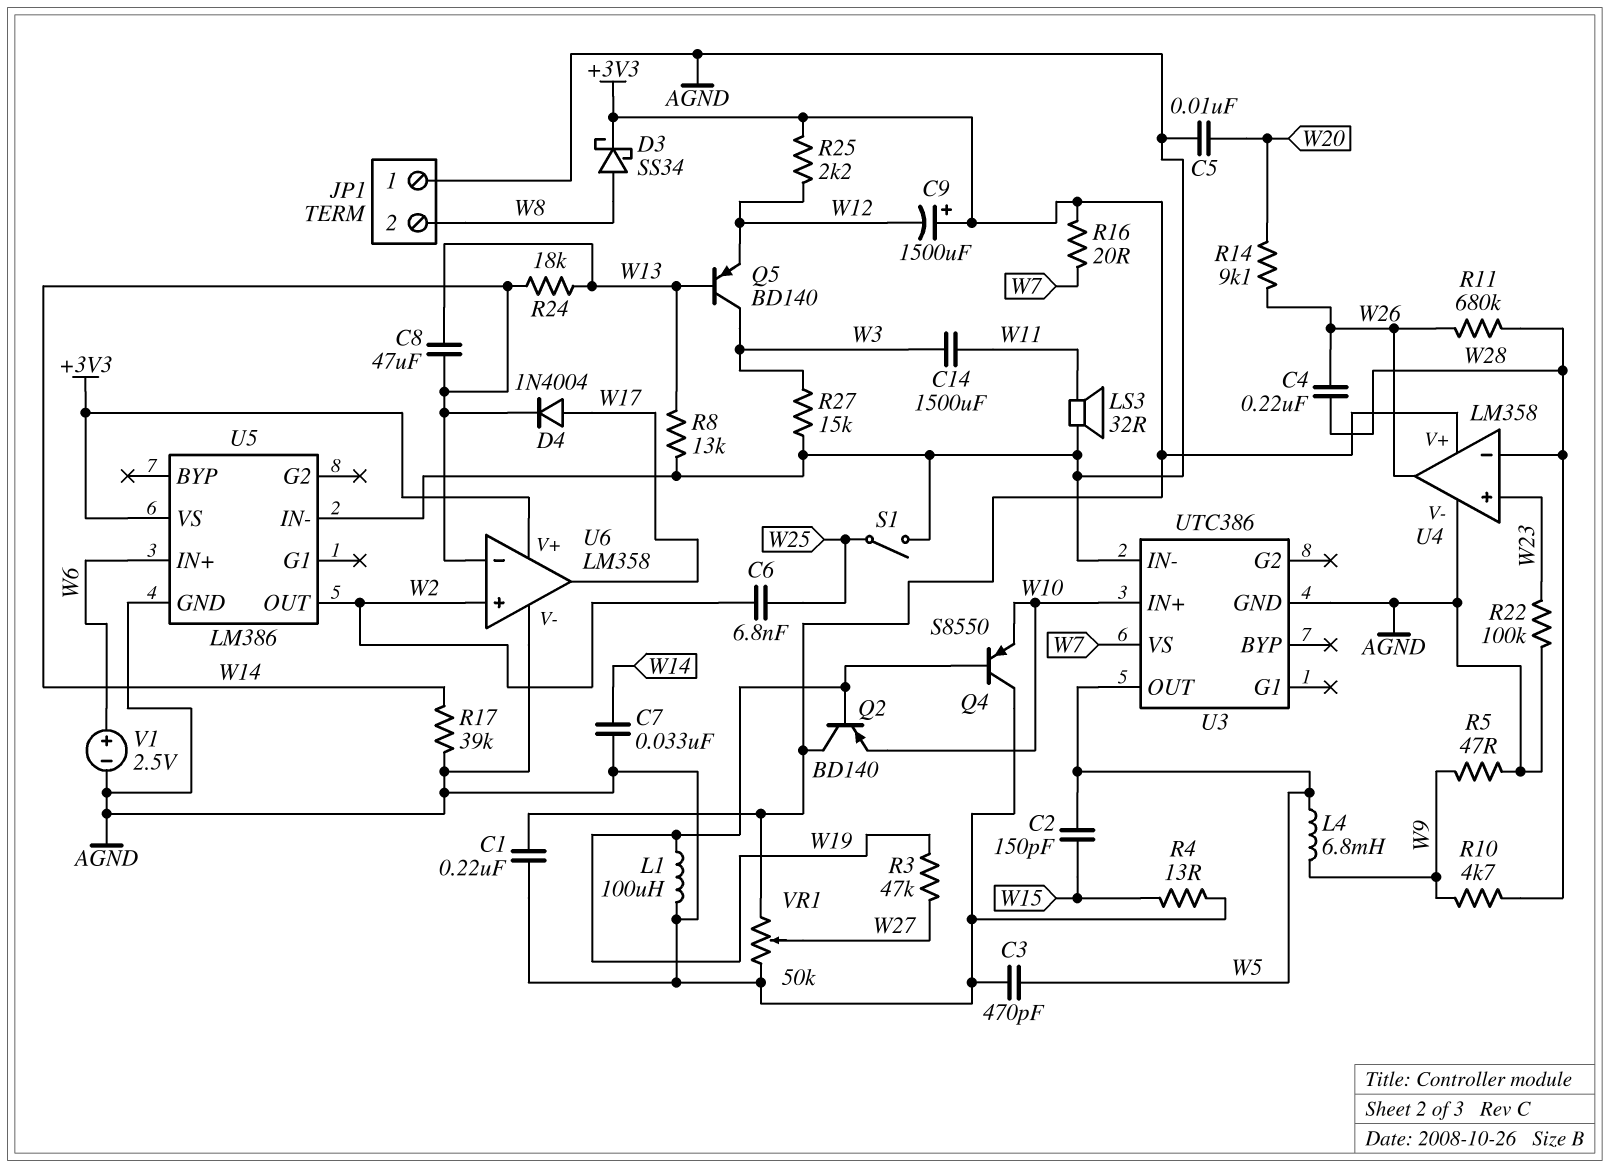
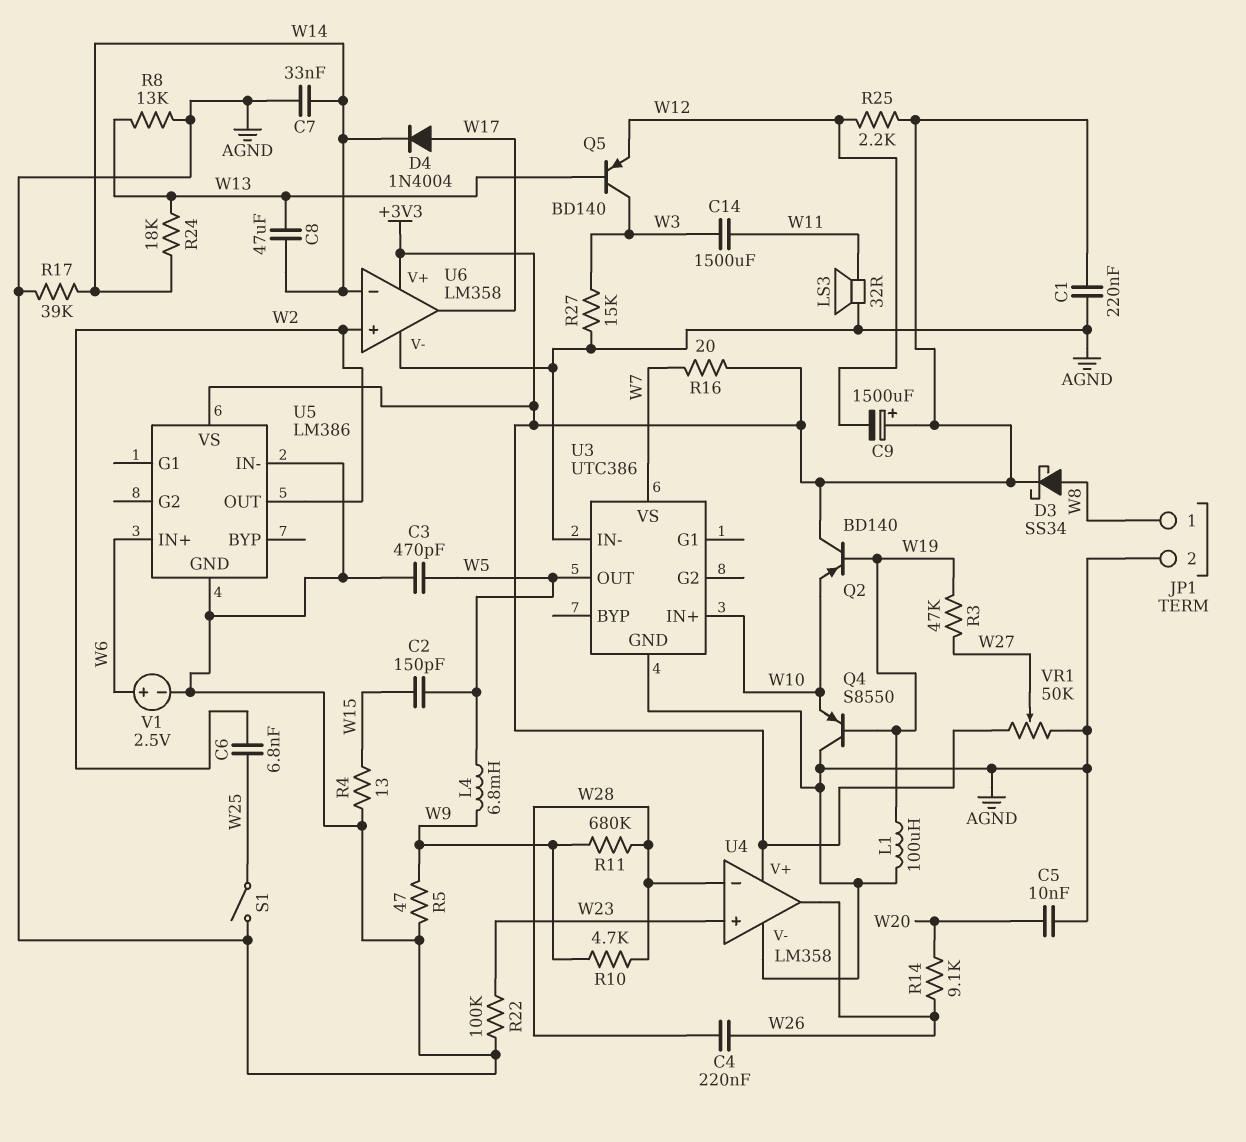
JP1 pin 1: AGND -> W8
JP1 pin 2: W8 -> AGND
R11: 680k (W26, W28) -> 680k (W9, W28)

